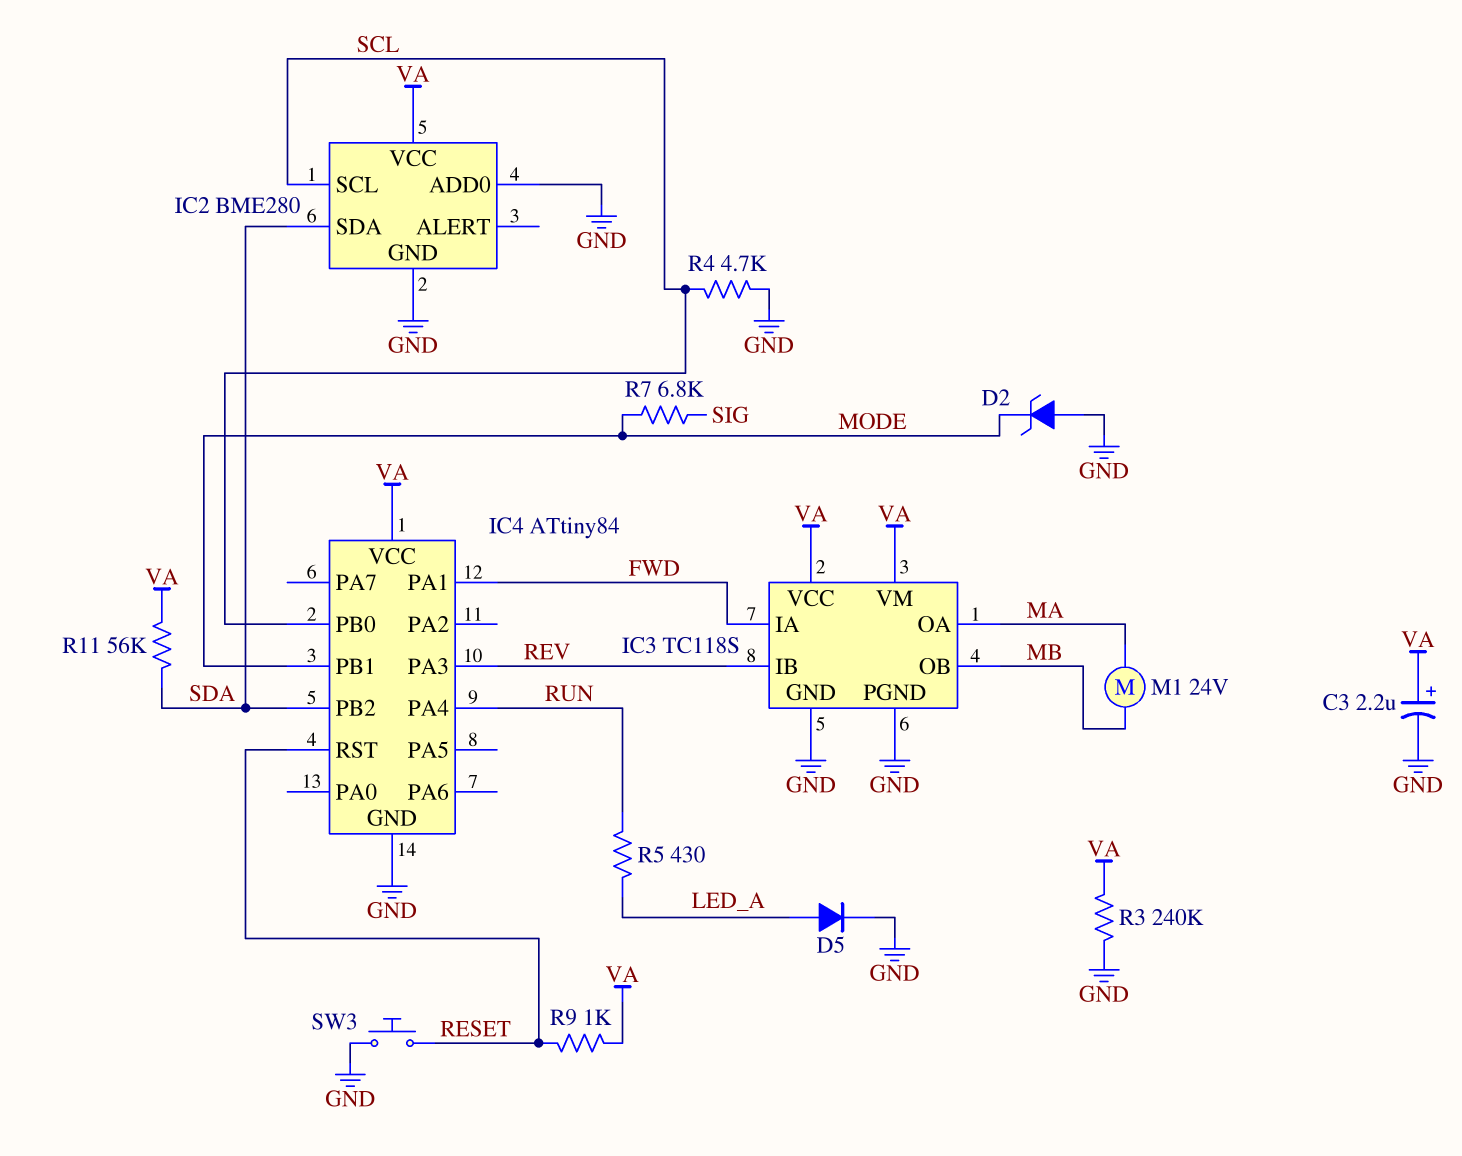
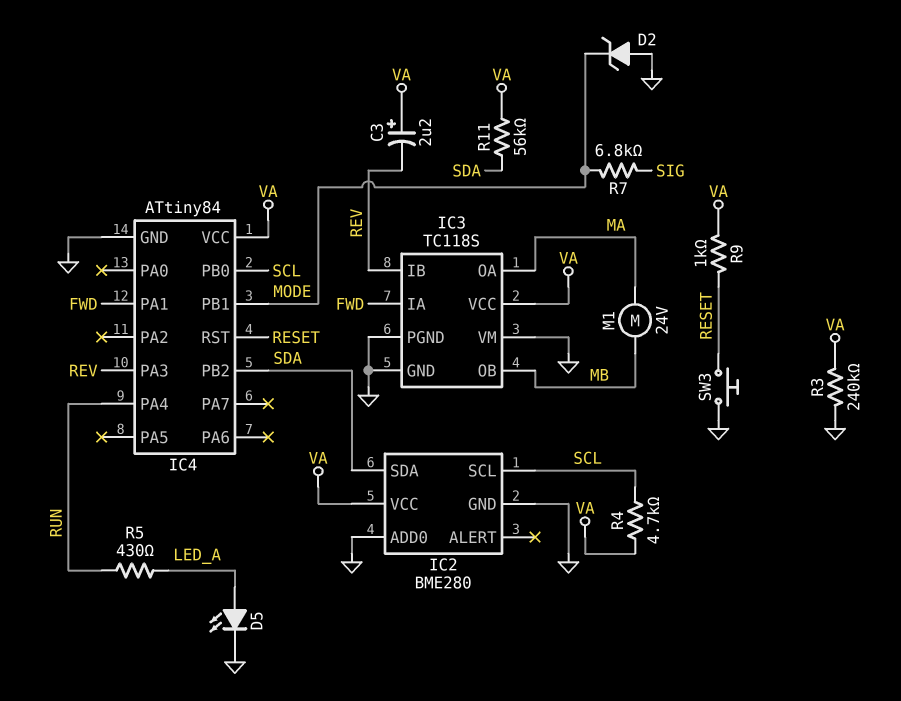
C3: 2.2uF (plus VA, minus GND) -> 2.2uF (plus VA, minus REV)
D5: diode (A LED_A, K GND) -> LED (A LED_A, K GND)
IC3 pin VM: VA -> GND
R4: 4.7k (GND, SCL) -> 4.7k (SCL, VA)

